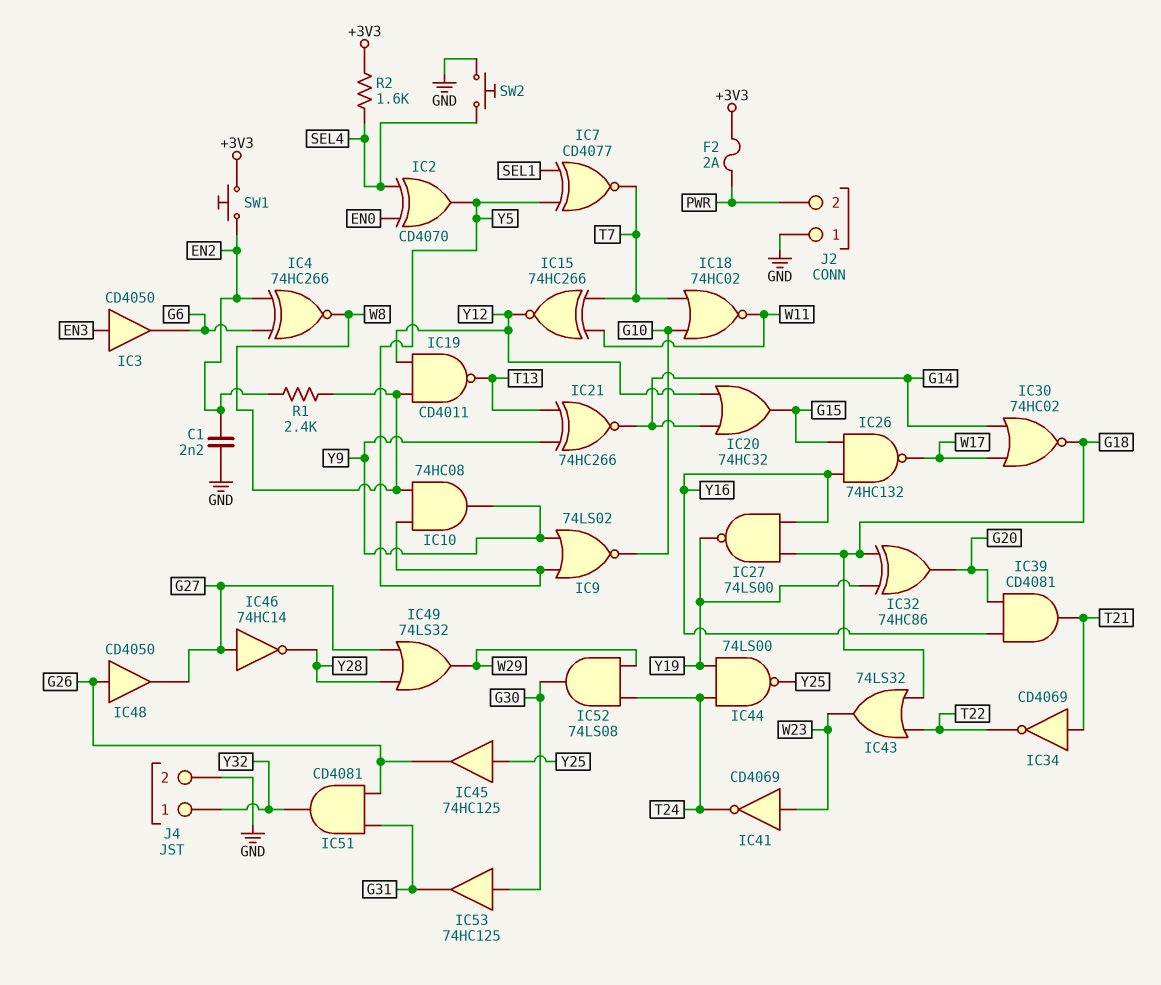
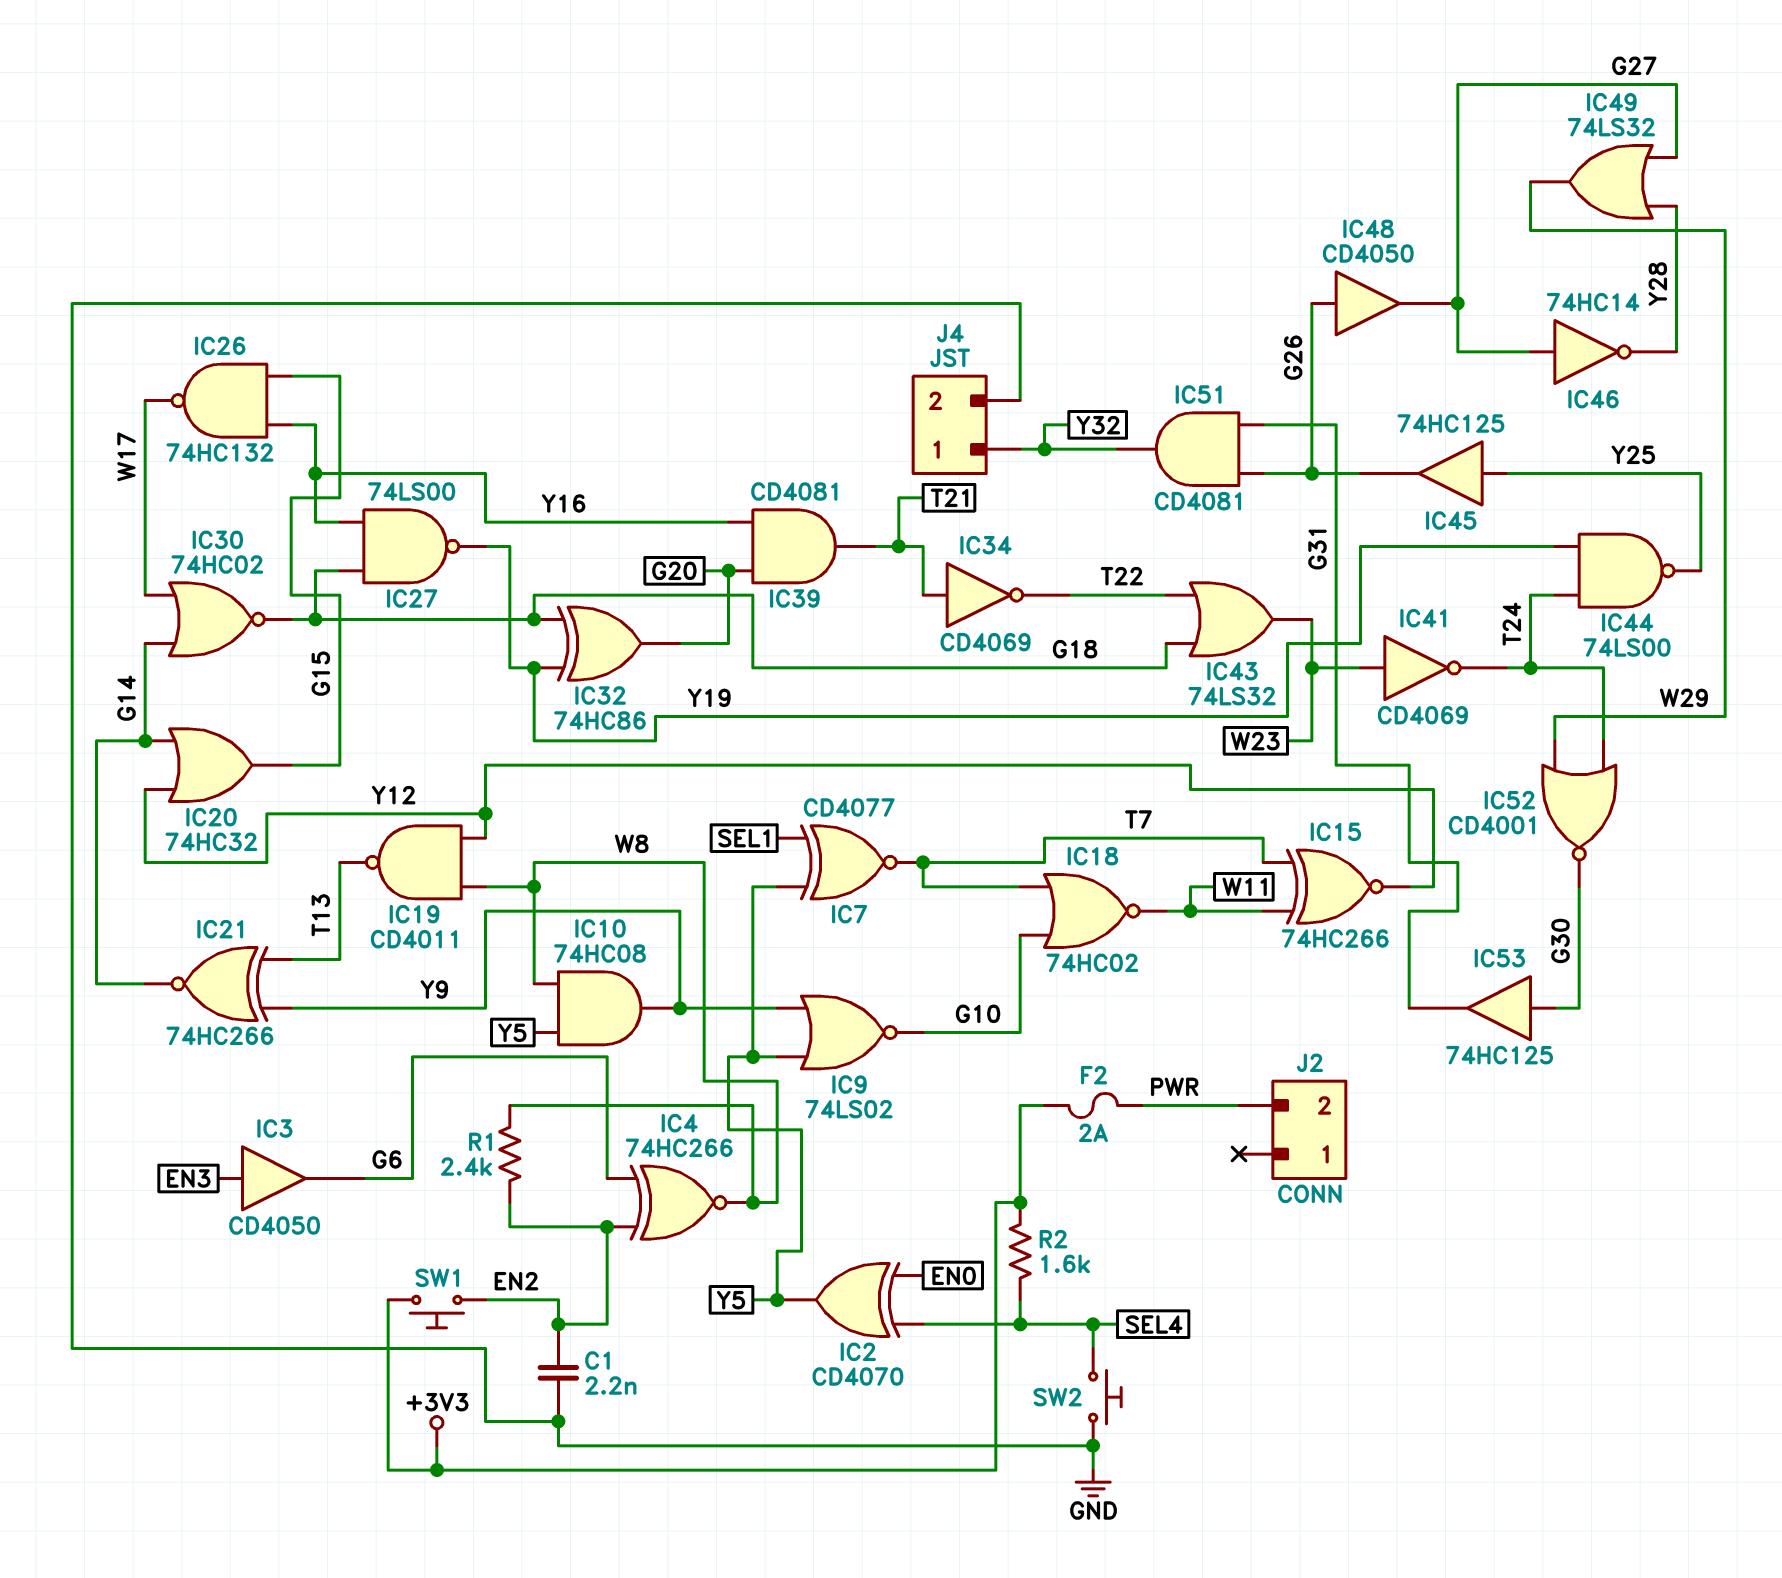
IC52: AND 74LS08 (in T24, in W29, out G30) -> NOR CD4001 (in T24, in W29, out G30)
J2 pin 1: GND -> none

